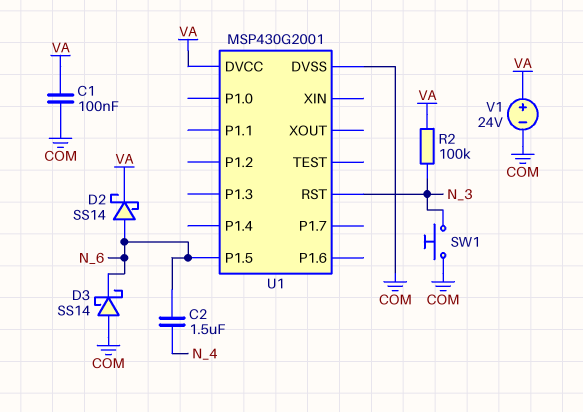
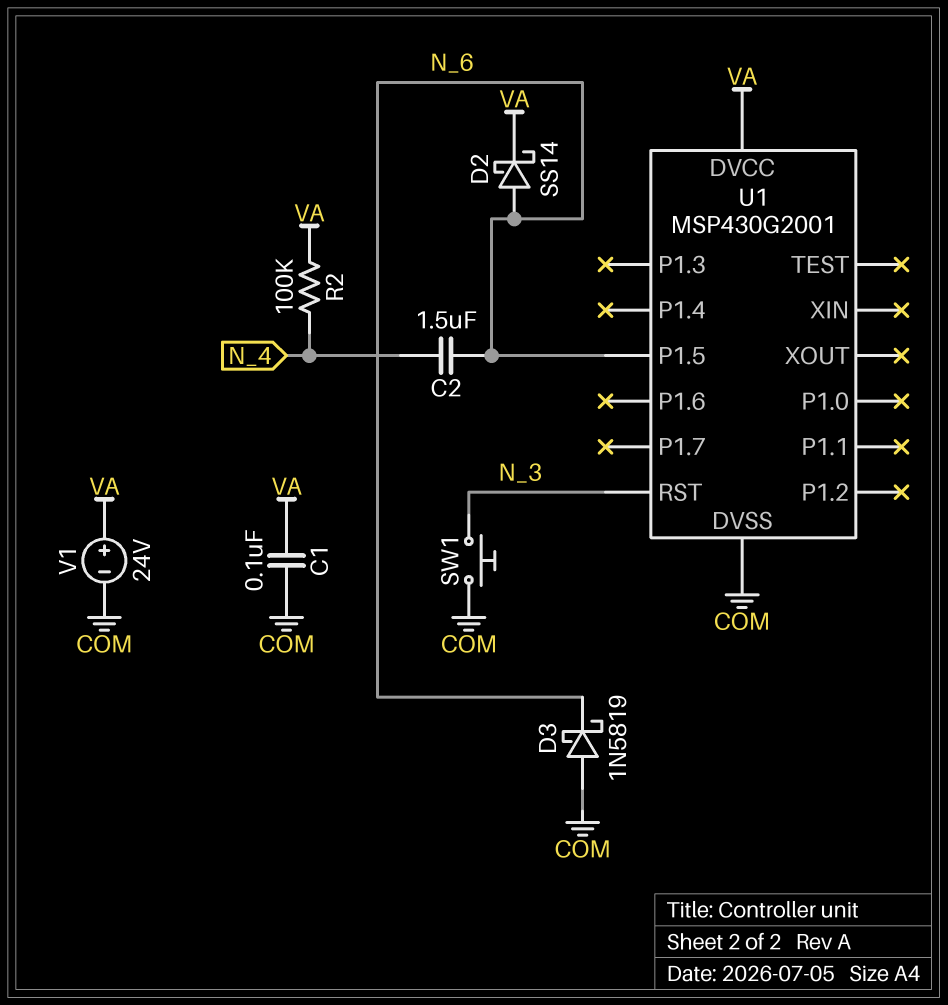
D3: schottky SS14 (A COM, K N_6) -> schottky 1N5819 (A COM, K N_6)
R2: 100k (N_3, VA) -> 100k (N_4, VA)

